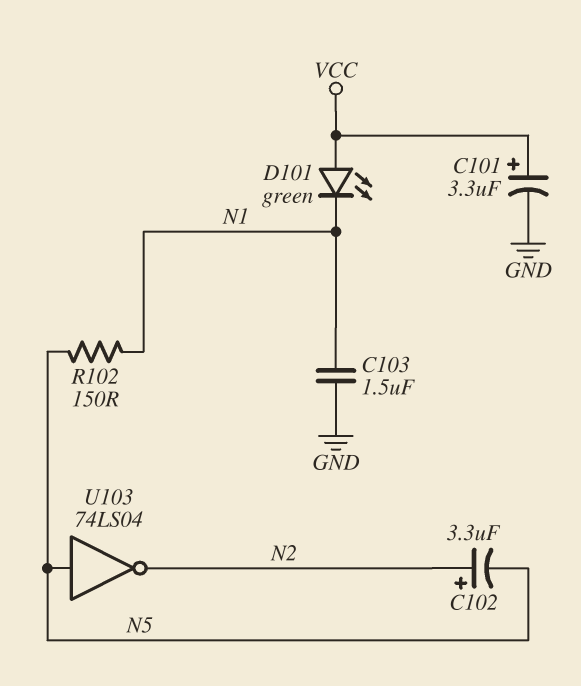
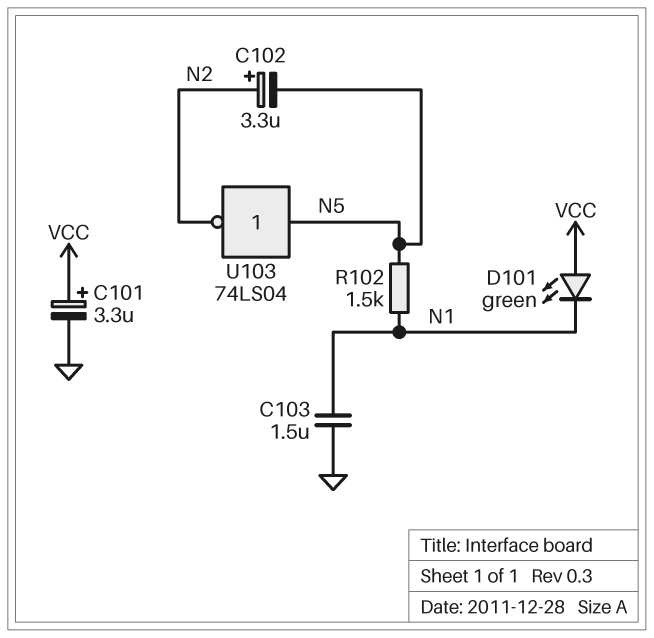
R102: 150 (N1, N5) -> 1.5k (N1, N5)

